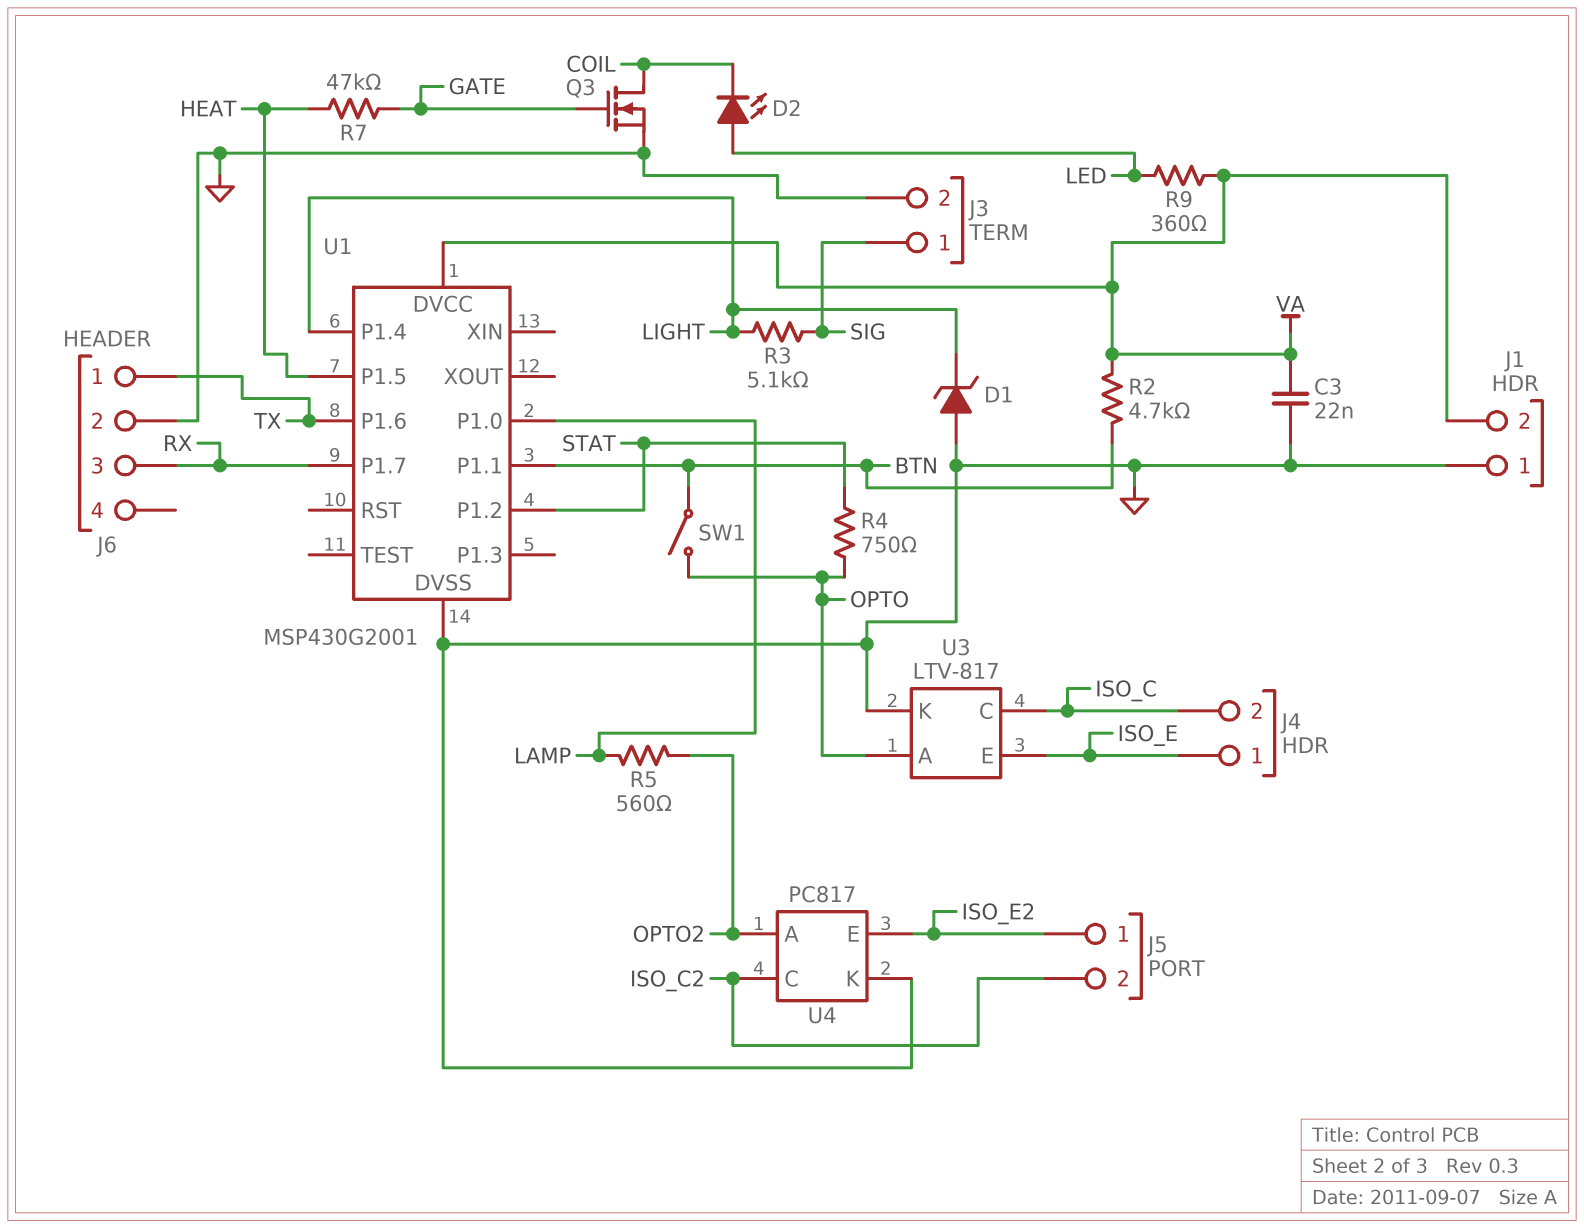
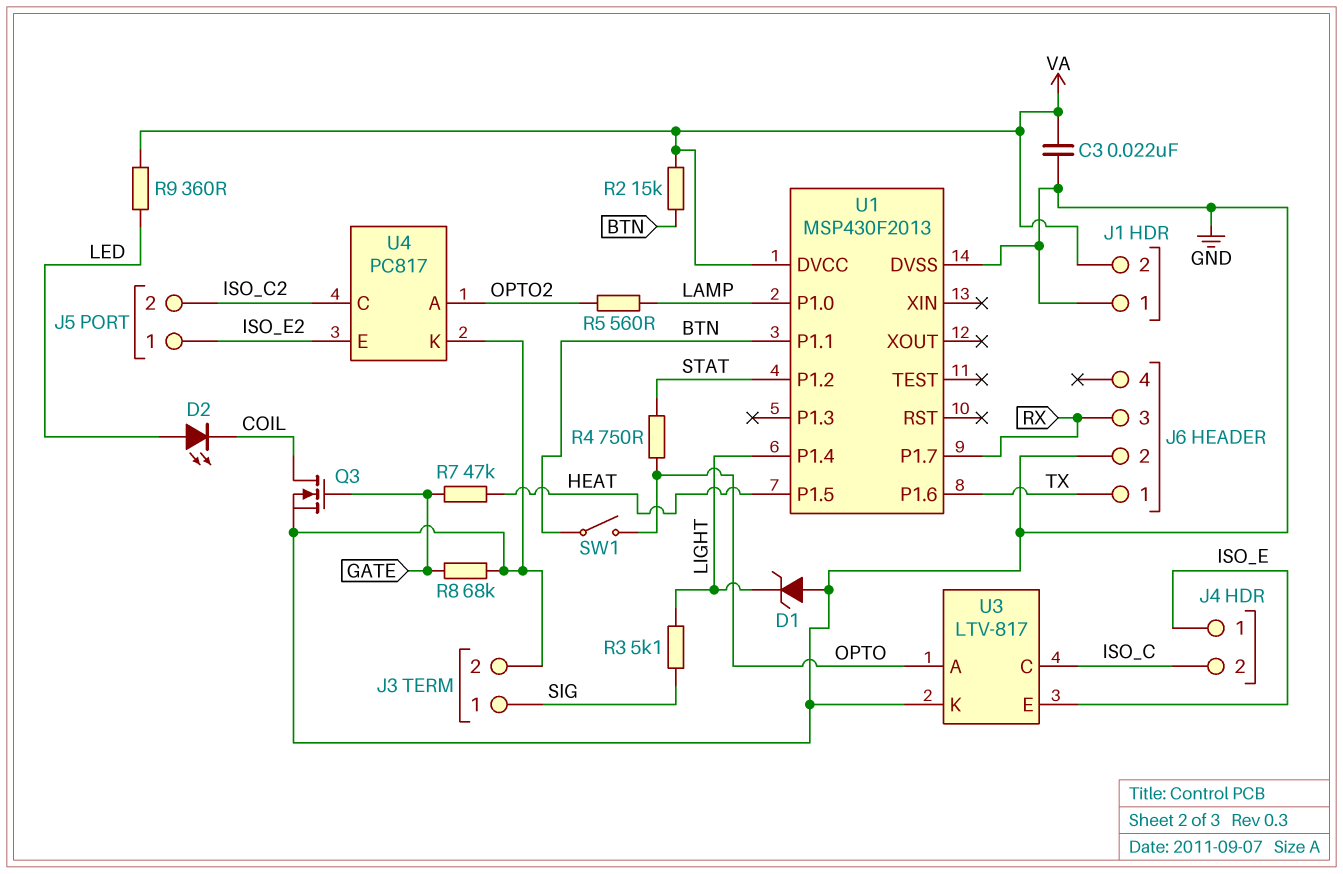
R2: 4.7k (BTN, VA) -> 15k (BTN, VA)
R8: none -> 68k (GATE, GND)
U1: MSP430G2001 -> MSP430F2013

